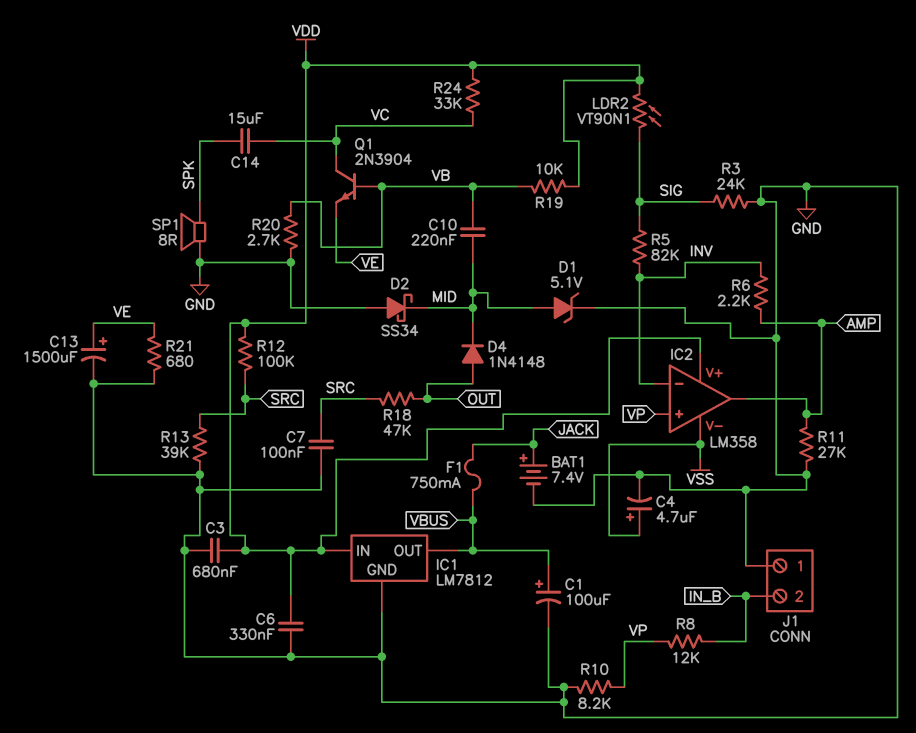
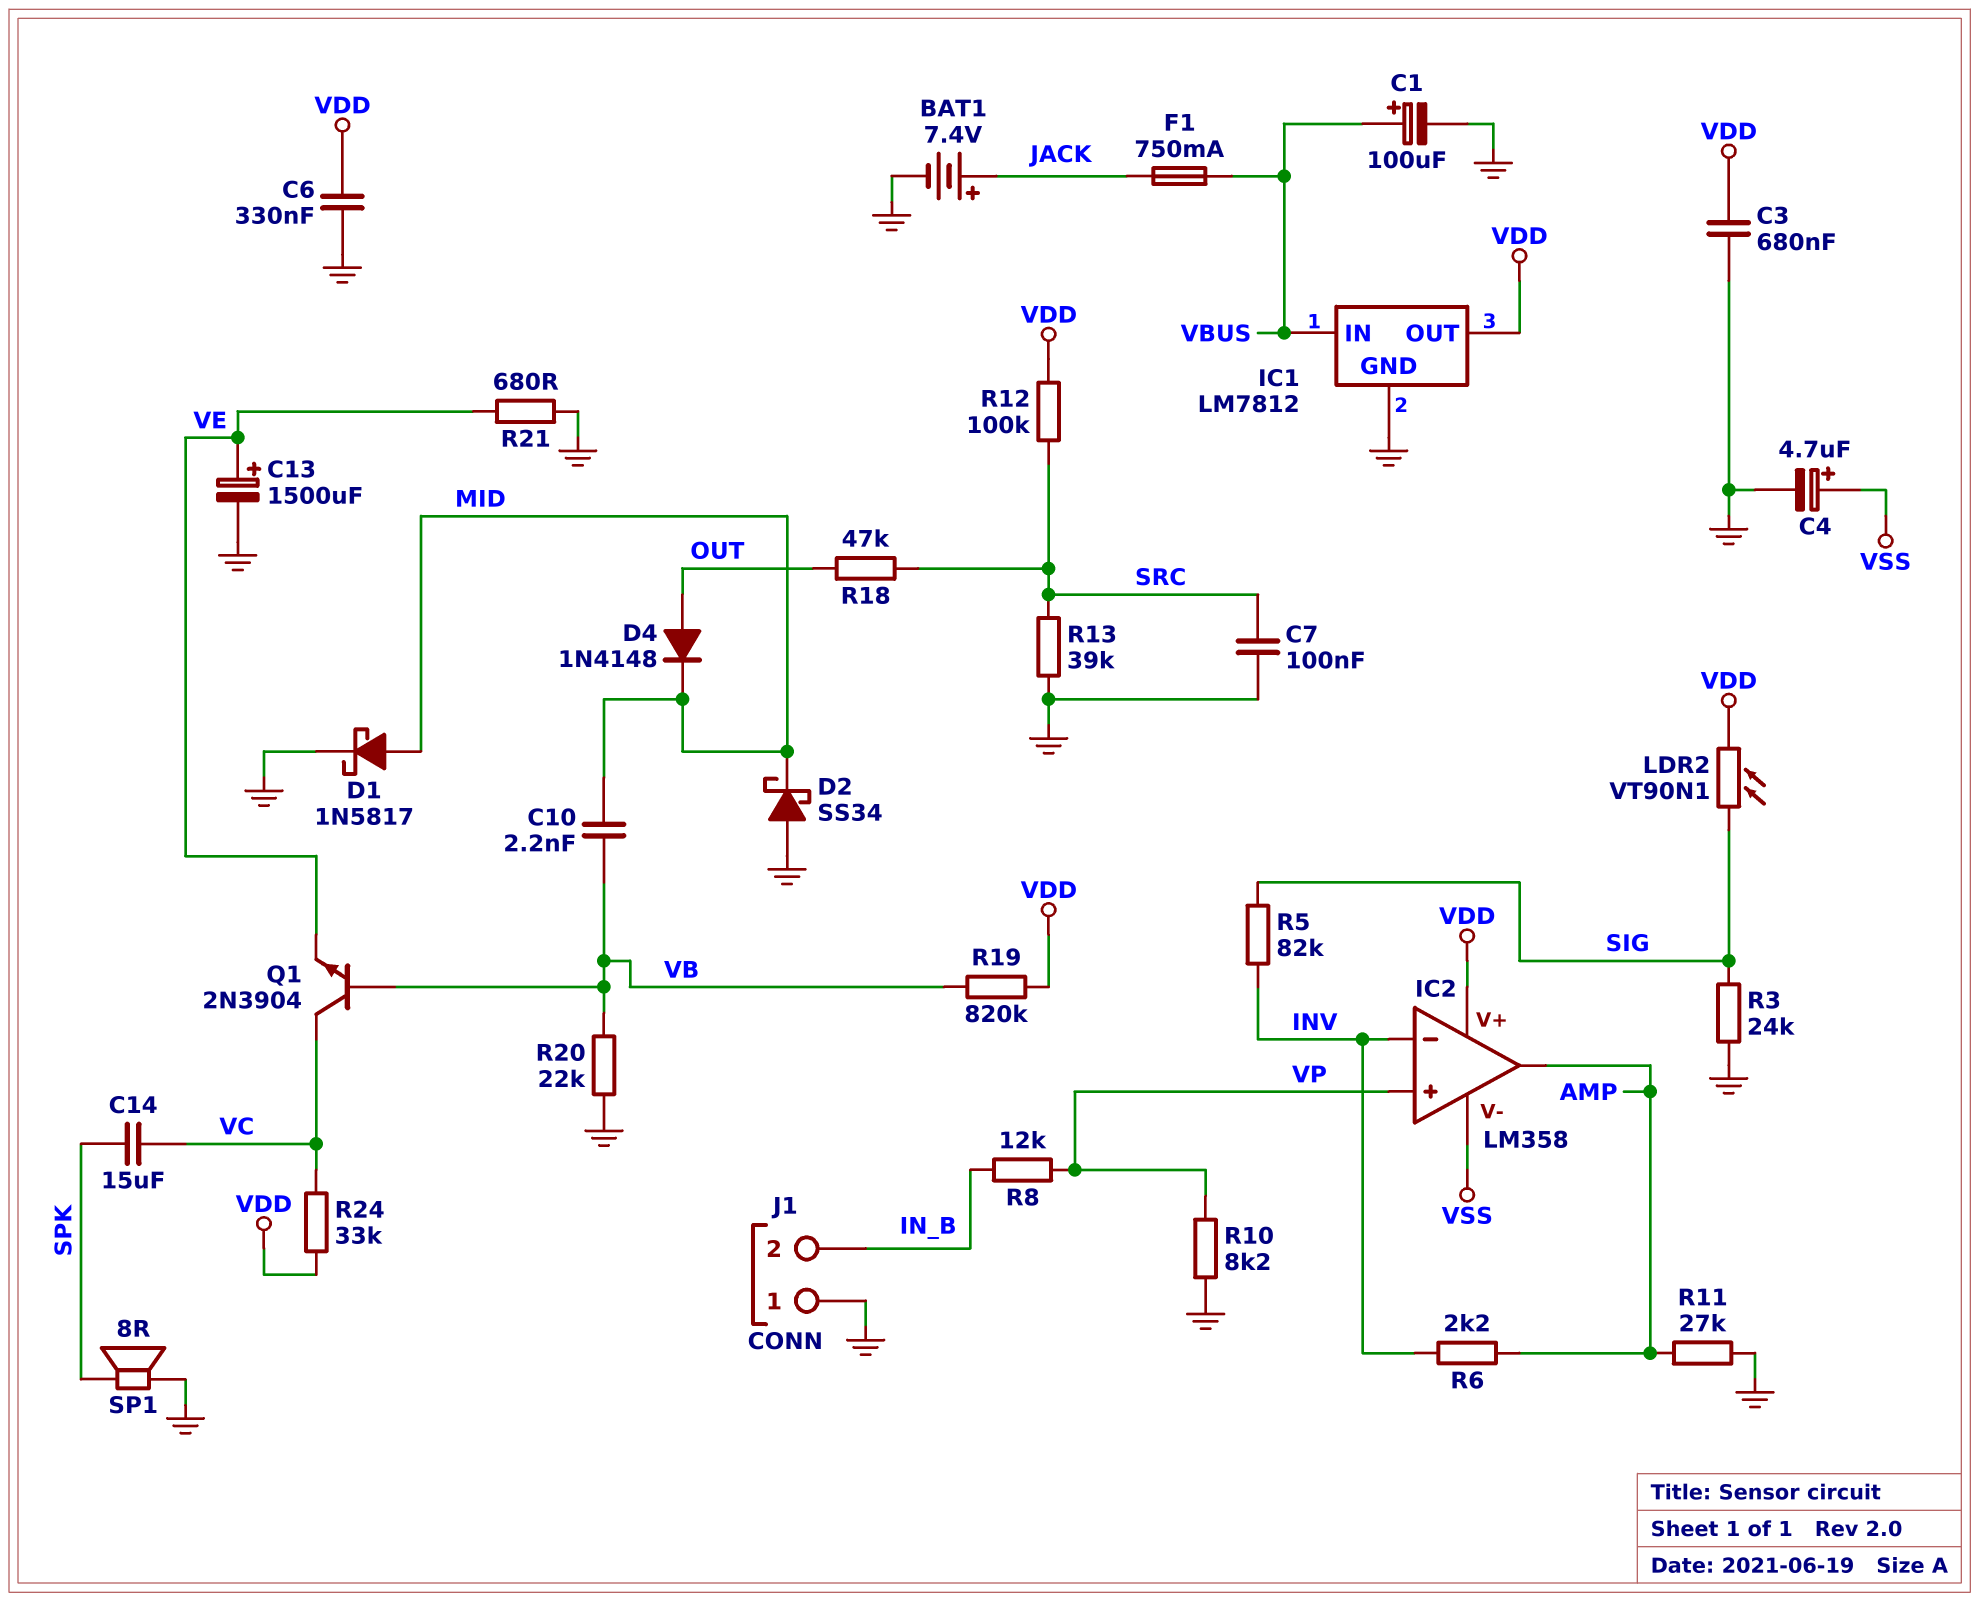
C10: 220nF (MID, VB) -> 2.2nF (MID, VB)
D1: zener 5.1V (A MID, K GND) -> schottky 1N5817 (A MID, K GND)
IC1 pin IN: VDD -> VBUS
IC1 pin OUT: VBUS -> VDD
R19: 10k (VB, VDD) -> 820k (VB, VDD)
R20: 2.7k (GND, VB) -> 22k (GND, VB)

